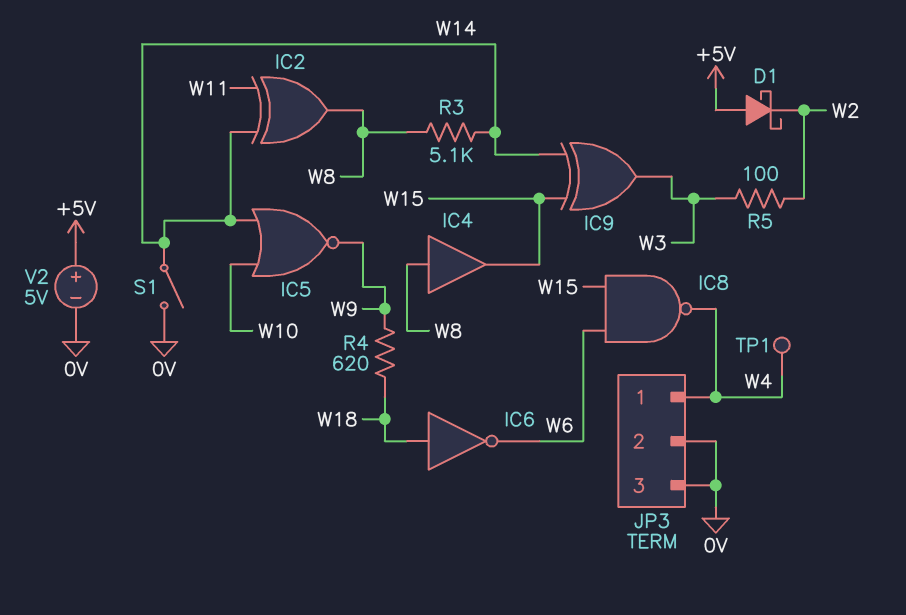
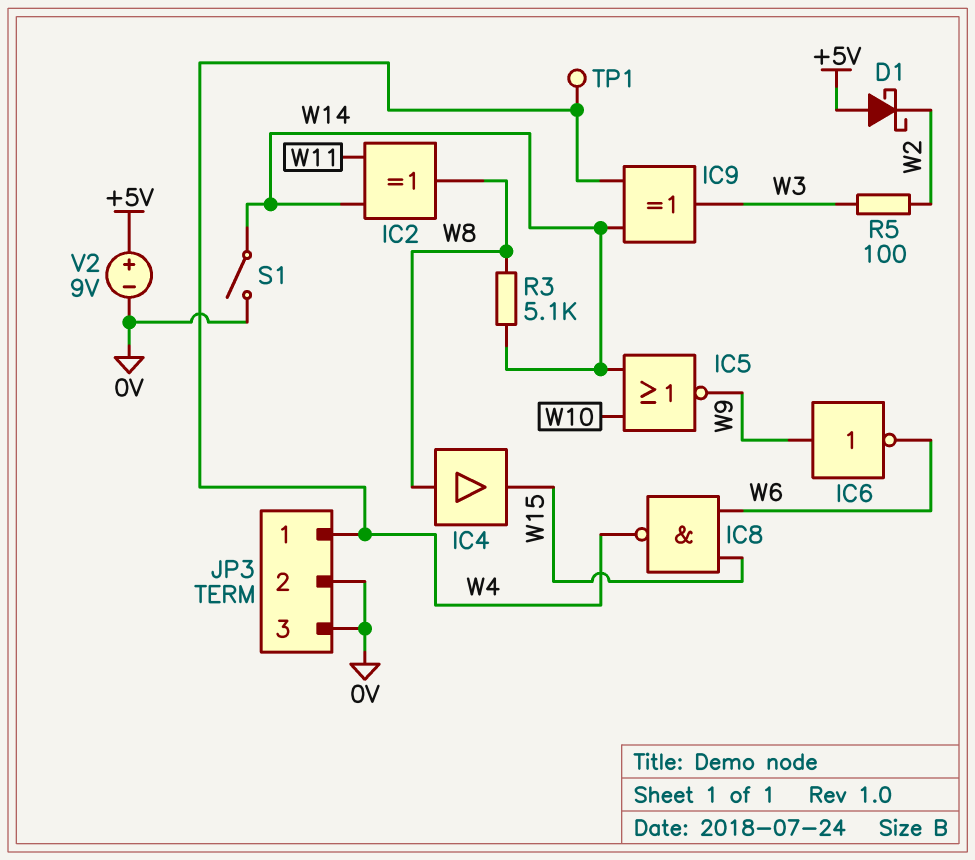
IC6: NOT (in W18, out W6) -> NOT (in W9, out W6)
IC9: XOR (in W14, in W15, out W3) -> XOR (in W4, in W14, out W3)
R4: 620 (W9, W18) -> none
V2: 5V (plus +5V, minus 0V) -> 9V (plus +5V, minus 0V)

